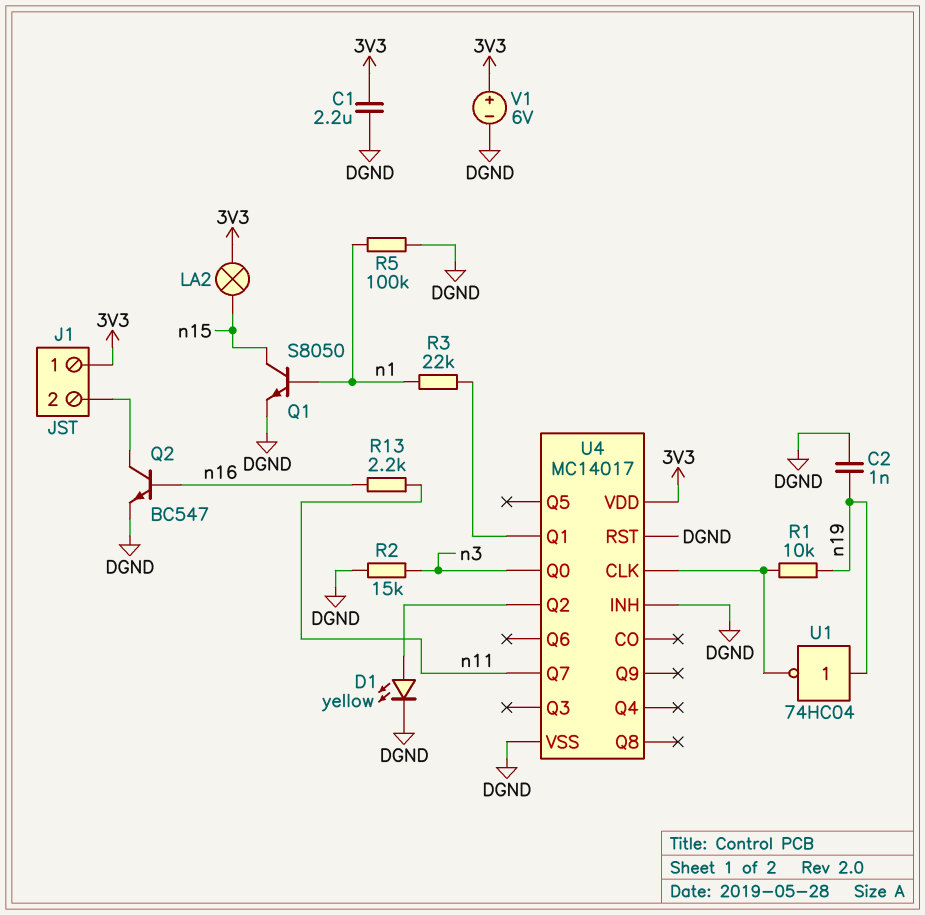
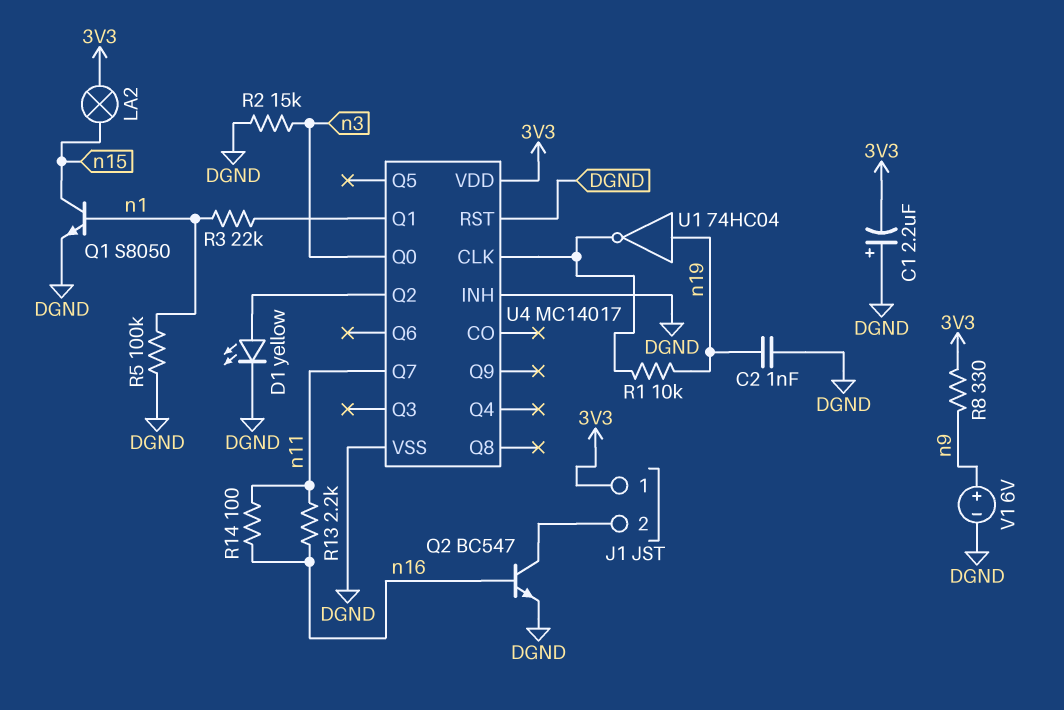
C1: 2.2uF (3V3, DGND) -> 2.2uF (plus DGND, minus 3V3)
R8: none -> 330 (3V3, n9)
R14: none -> 100 (n11, n16)
V1: 6V (plus 3V3, minus DGND) -> 6V (plus n9, minus DGND)

